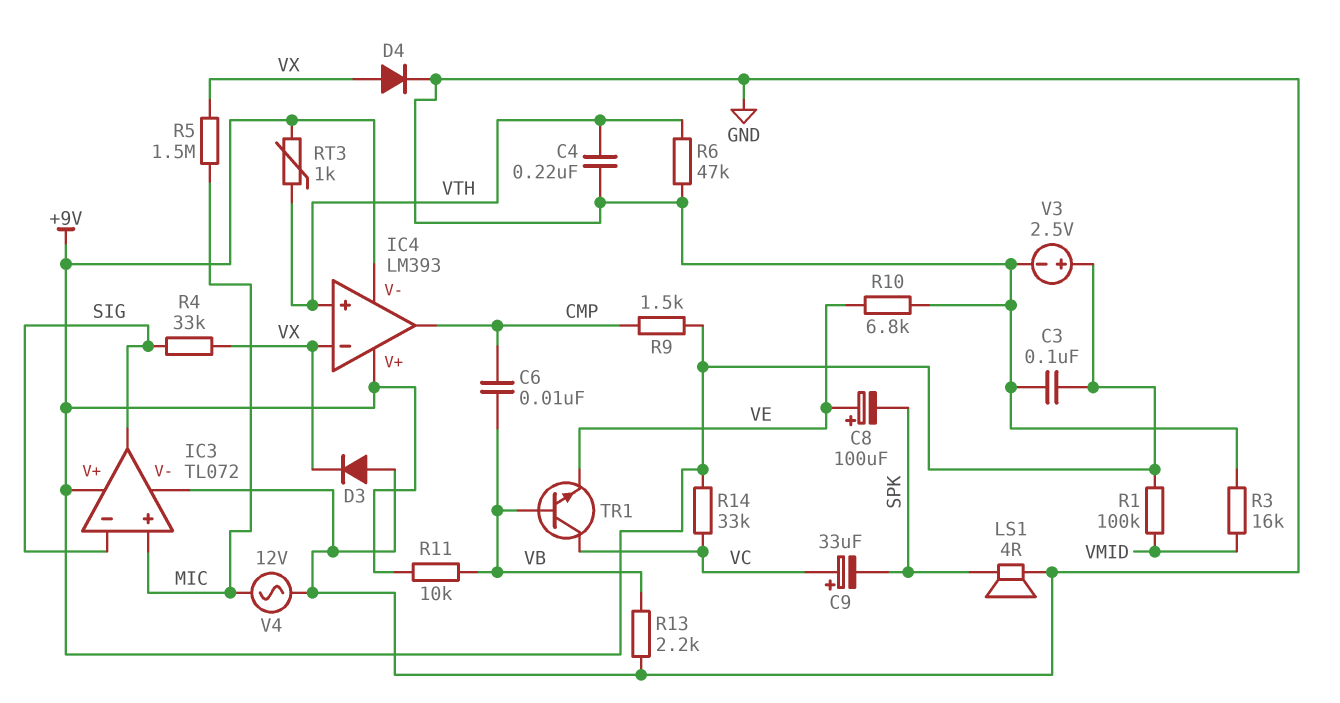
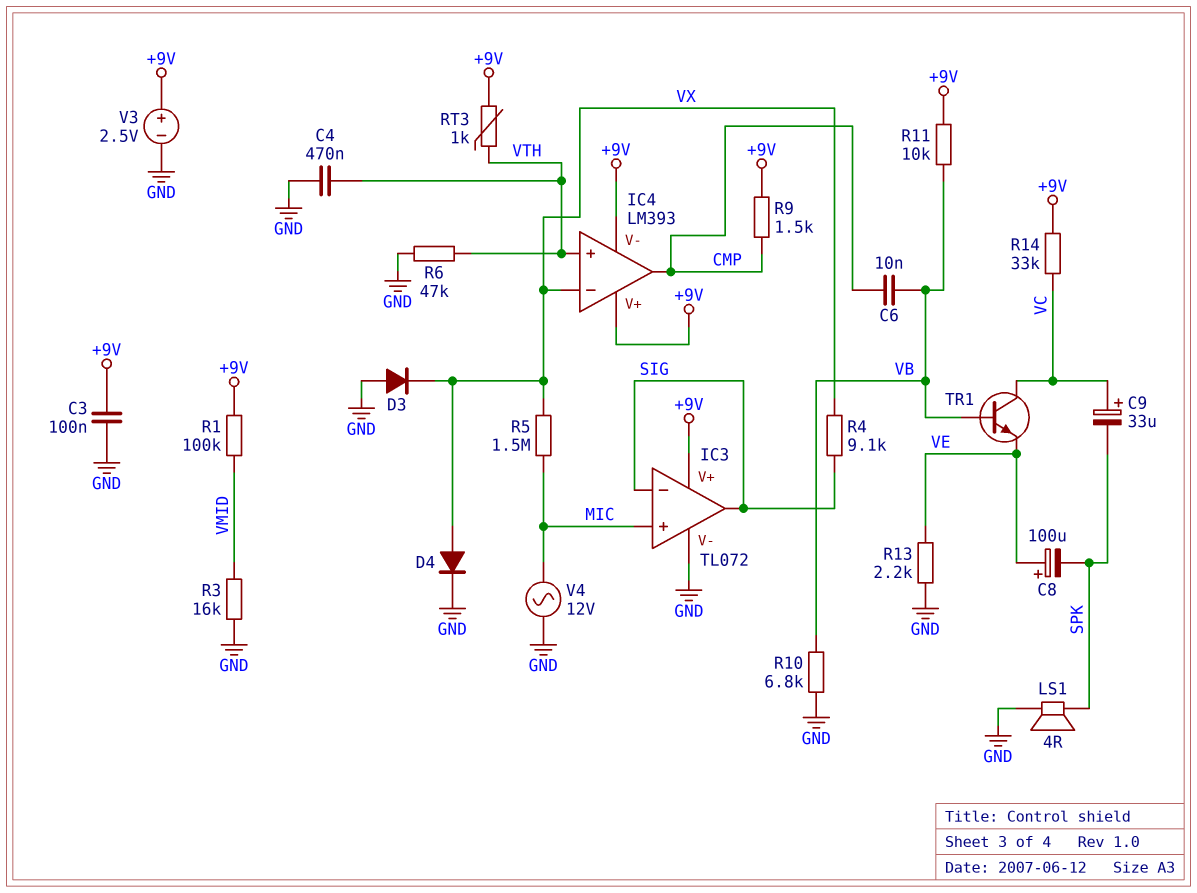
C4: 220nF (GND, VTH) -> 470nF (GND, VTH)
R4: 33k (SIG, VX) -> 9.1k (SIG, VX)
R10: 6.8k (GND, VE) -> 6.8k (GND, VB)
R13: 2.2k (GND, VB) -> 2.2k (GND, VE)

